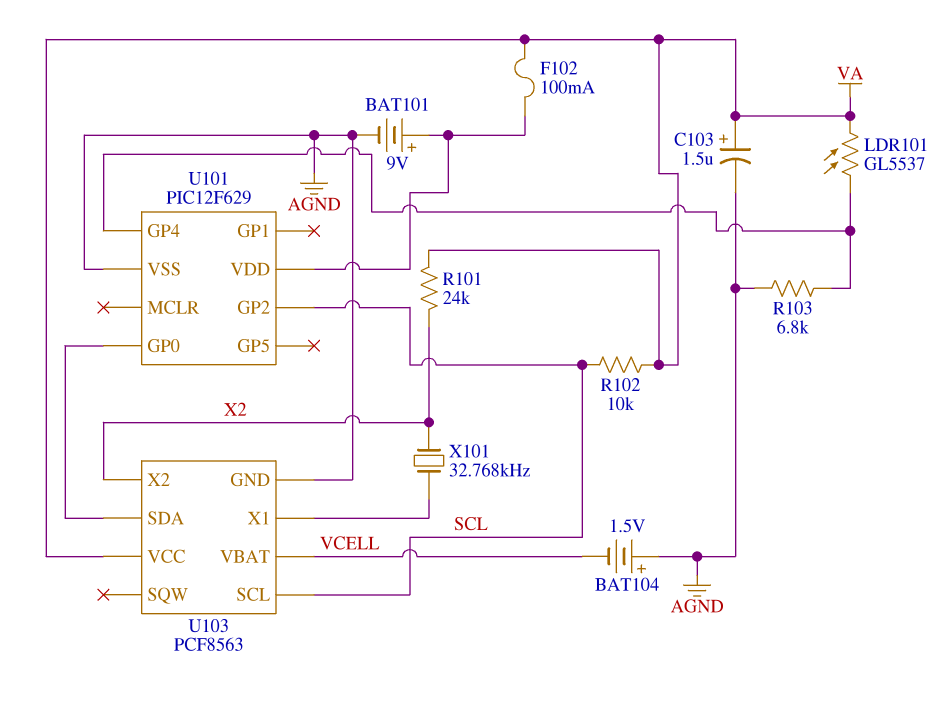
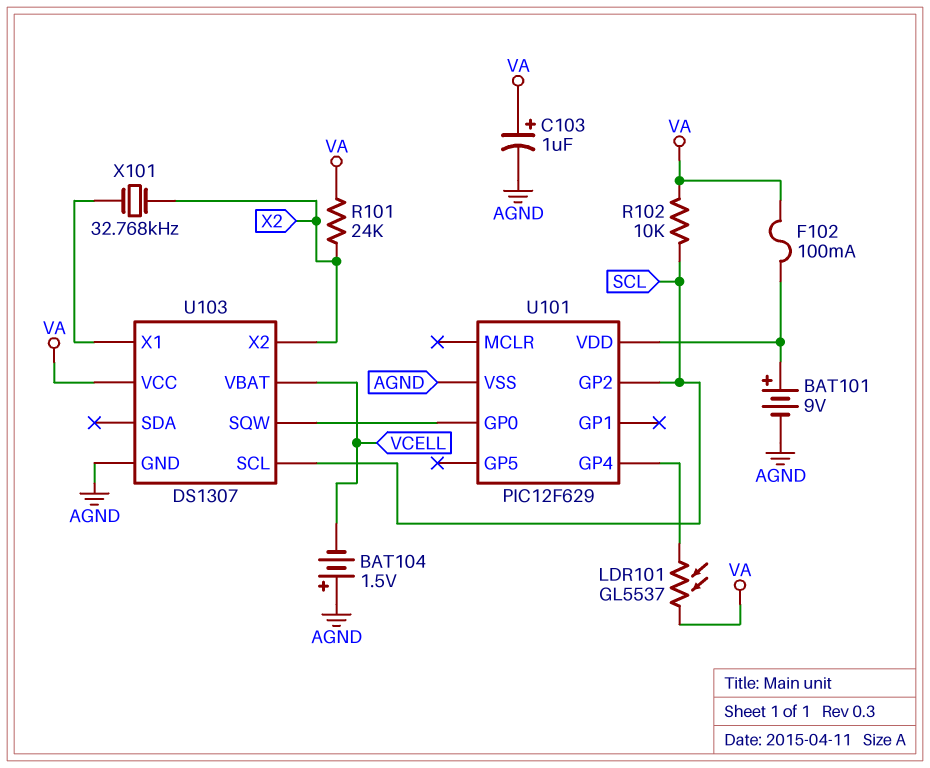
C103: 1.5uF (plus VA, minus AGND) -> 1uF (plus VA, minus AGND)
R103: 6.8k (AGND, U101/GP4) -> none
U103: PCF8563 -> DS1307
U103 pin SDA: U101/GP0 -> none
U103 pin SQW: none -> U101/GP0

